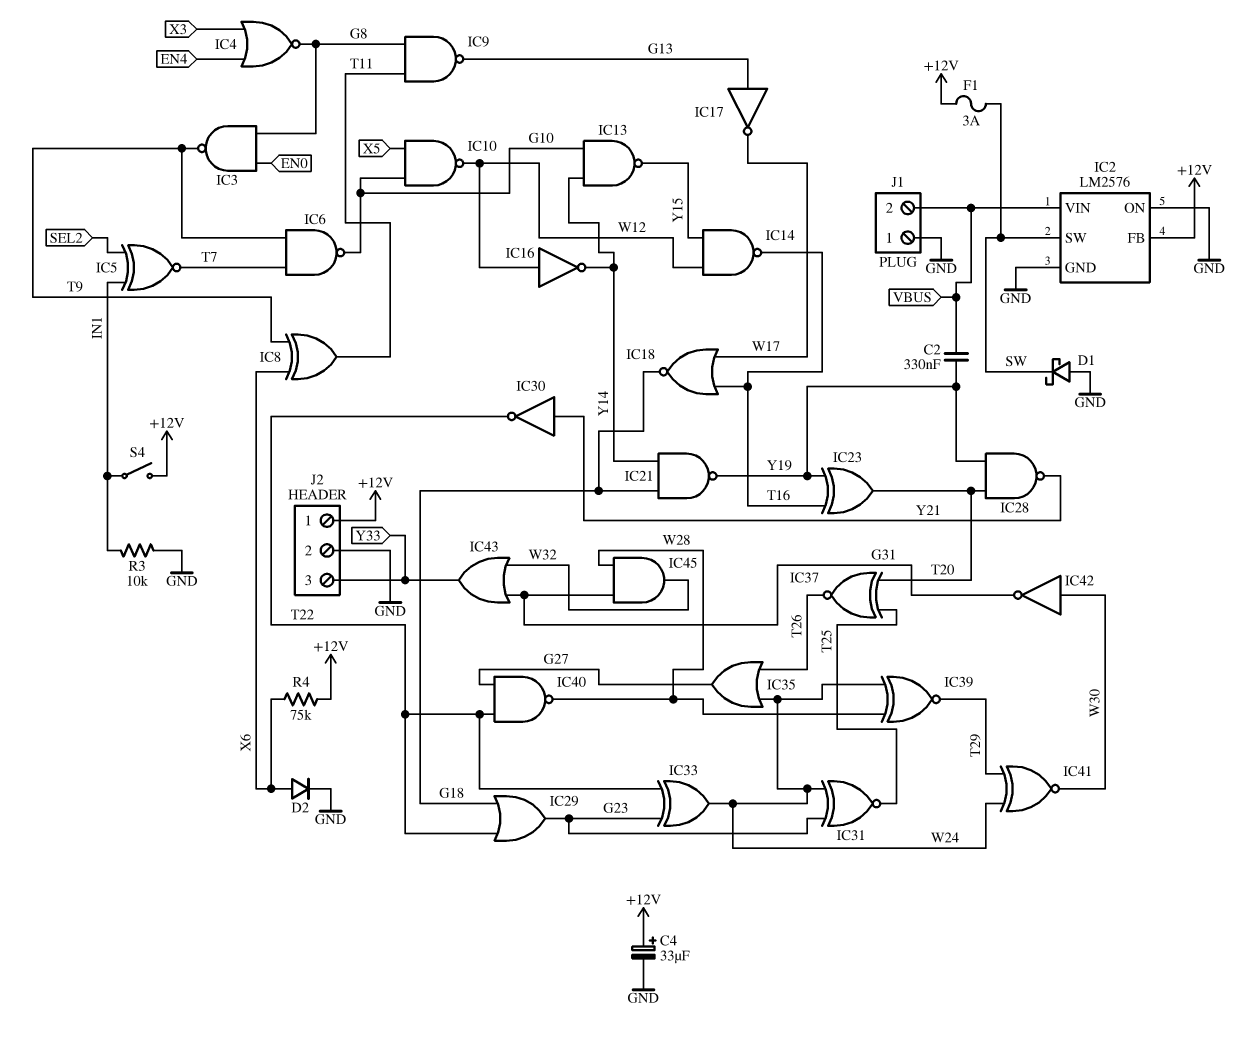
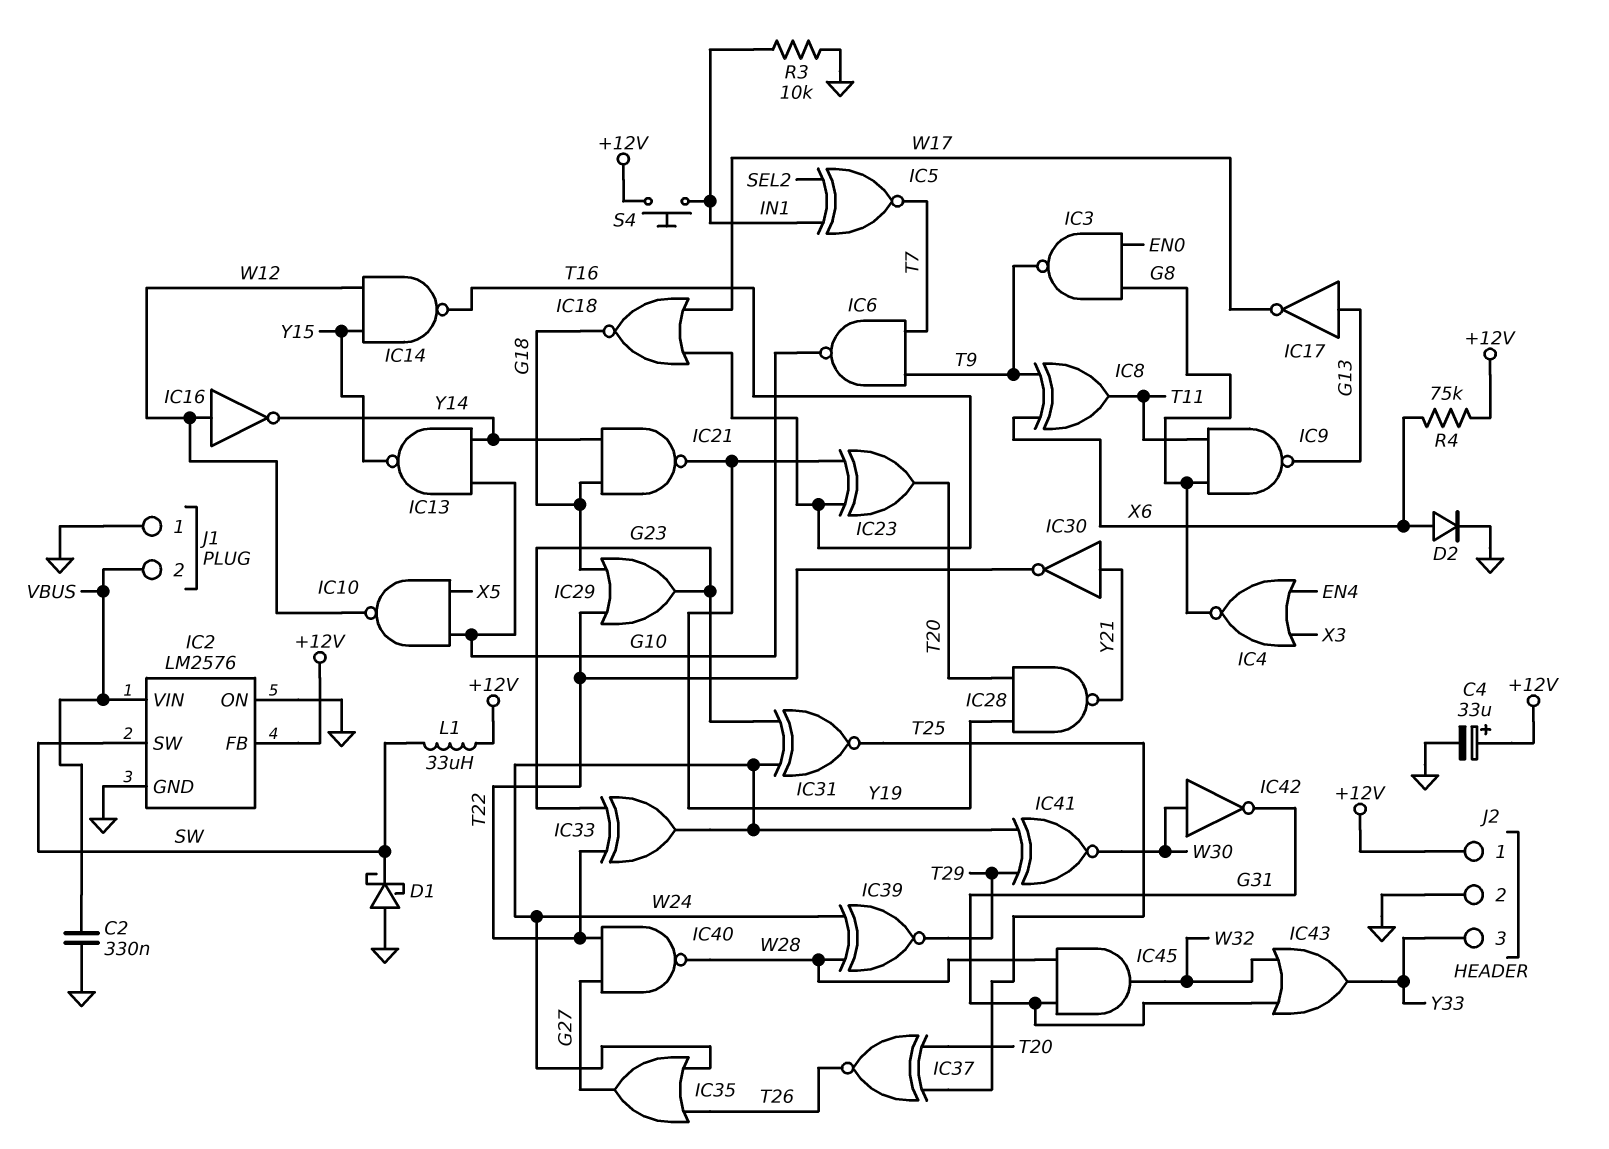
C2: 330nF (VBUS, Y19) -> 330nF (GND, VBUS)
F1: 3A (+12V, SW) -> none
L1: none -> 33uH (+12V, SW)
S4: switch (+12V, IN1) -> button (+12V, IN1)

